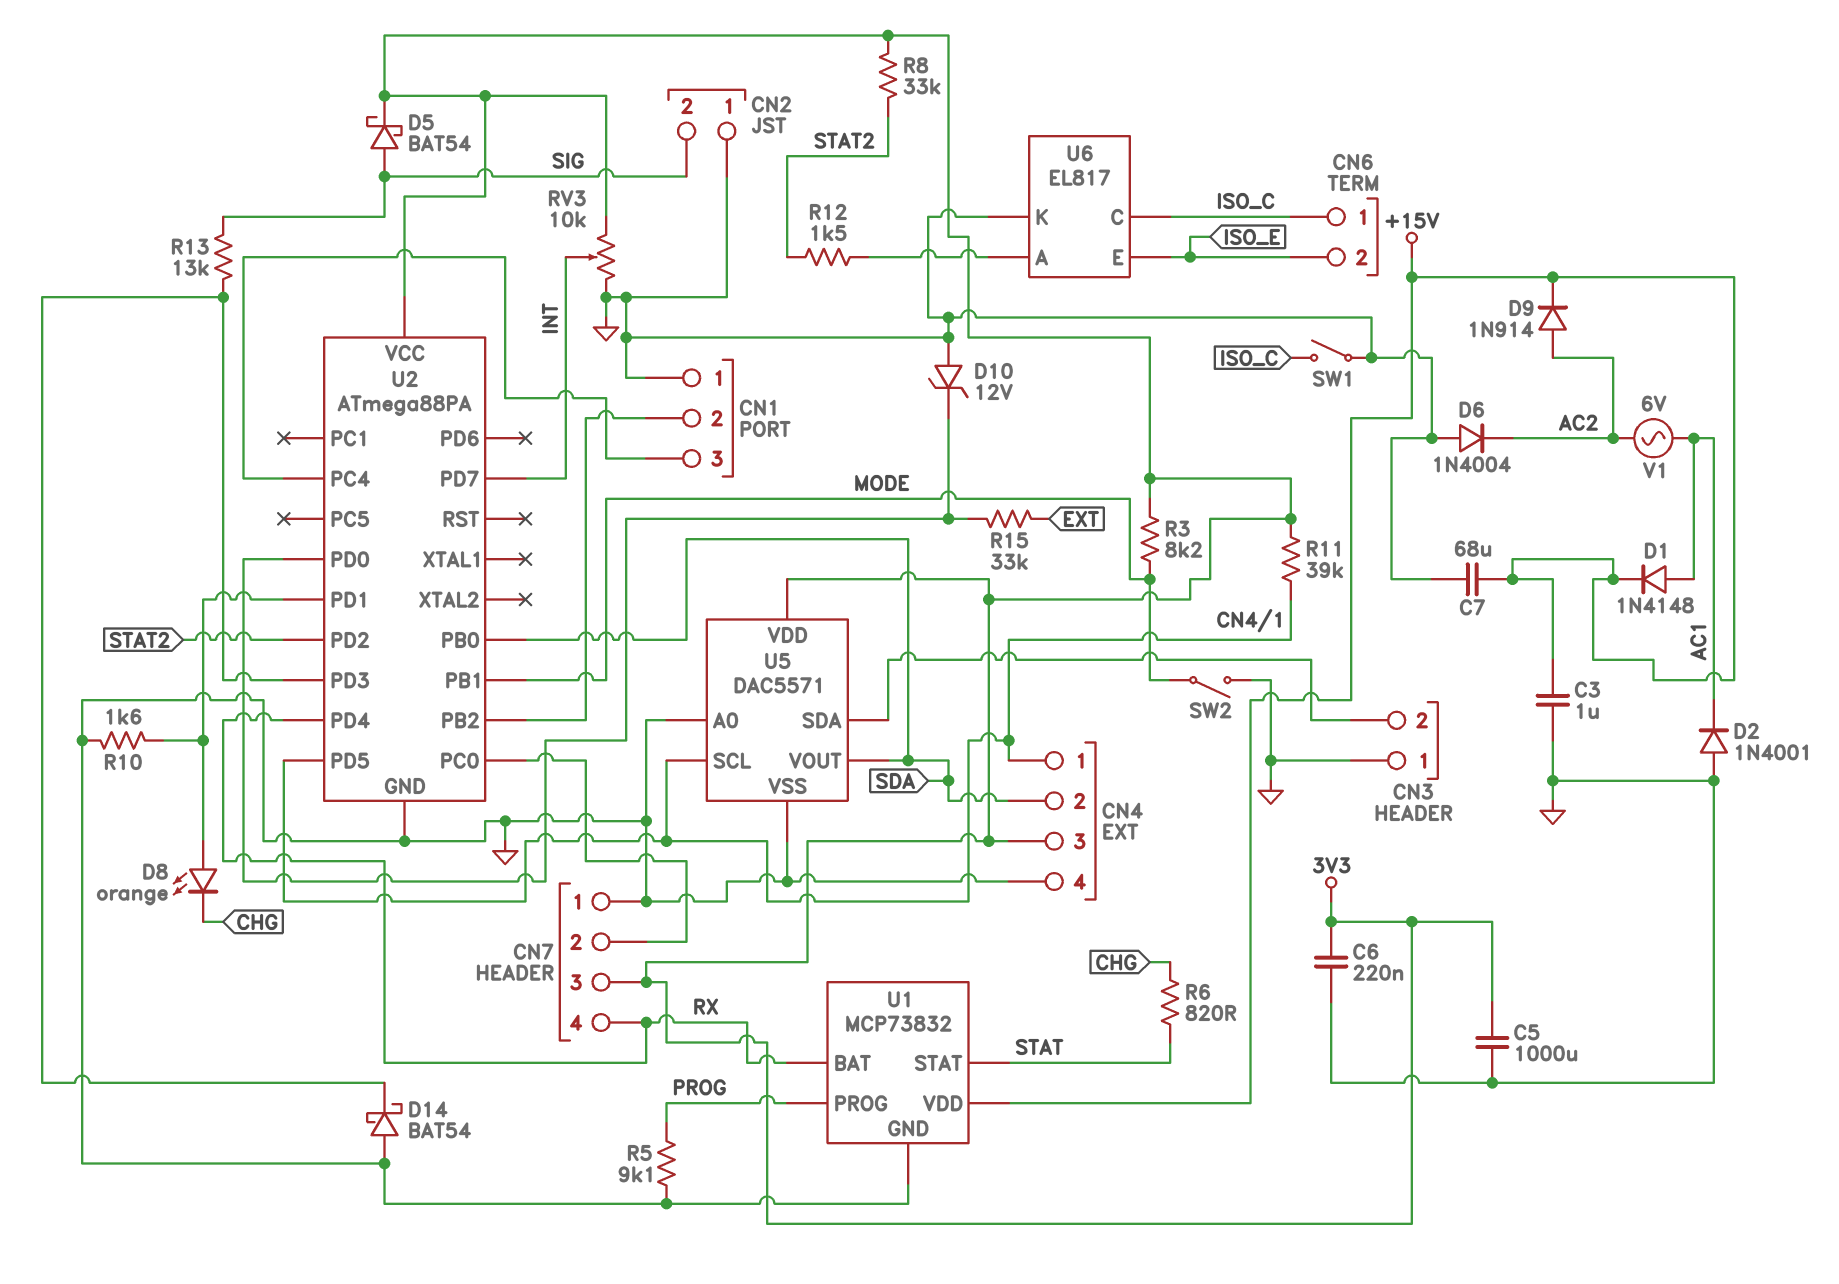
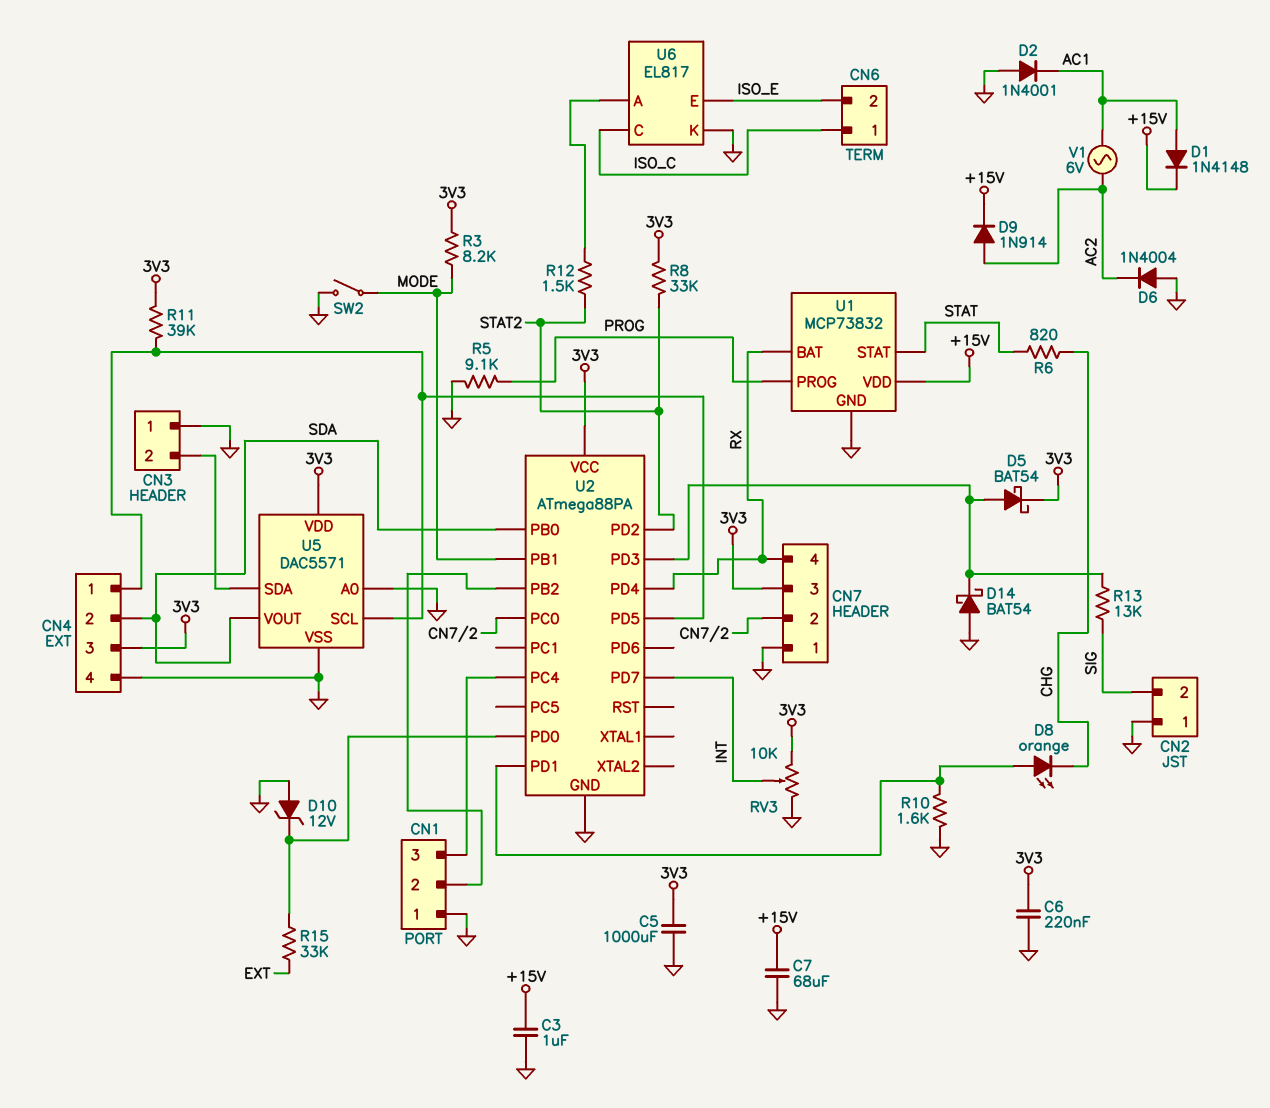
D5: schottky BAT54 (A SIG, K 3V3) -> schottky BAT54 (A U2/PD3, K 3V3)
SW1: switch (GND, ISO_C) -> none

